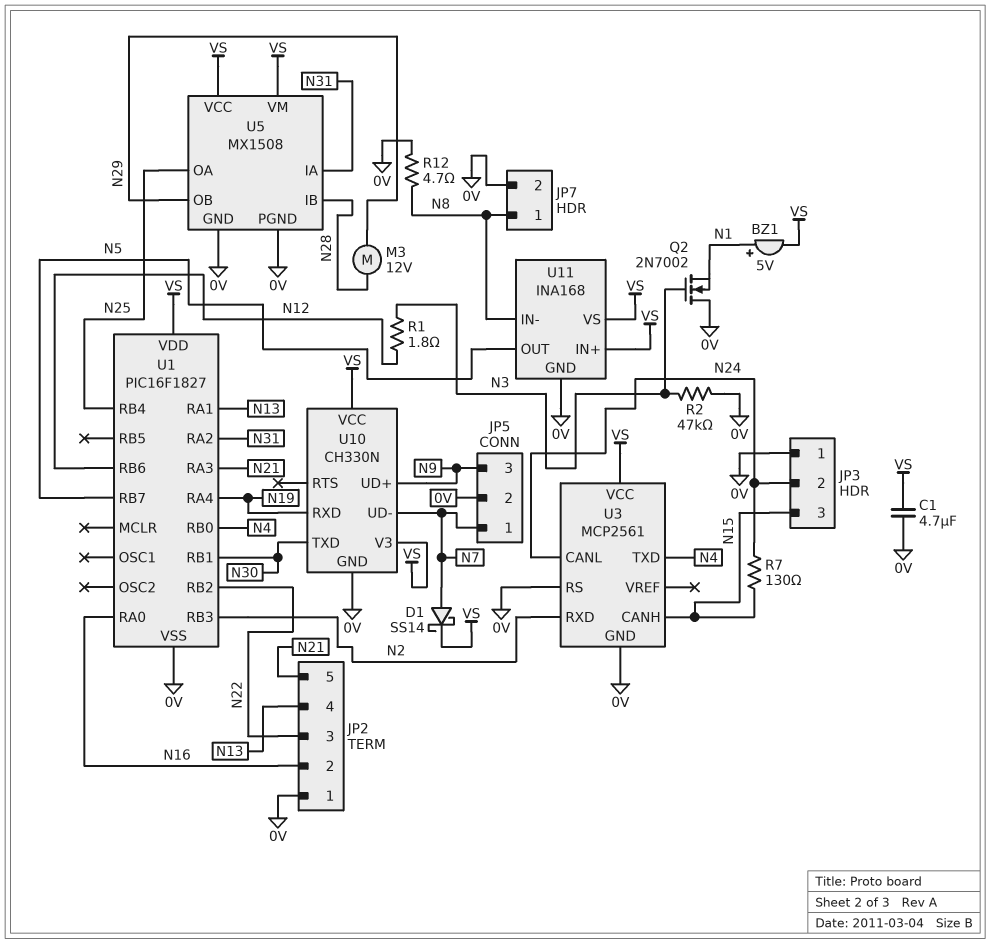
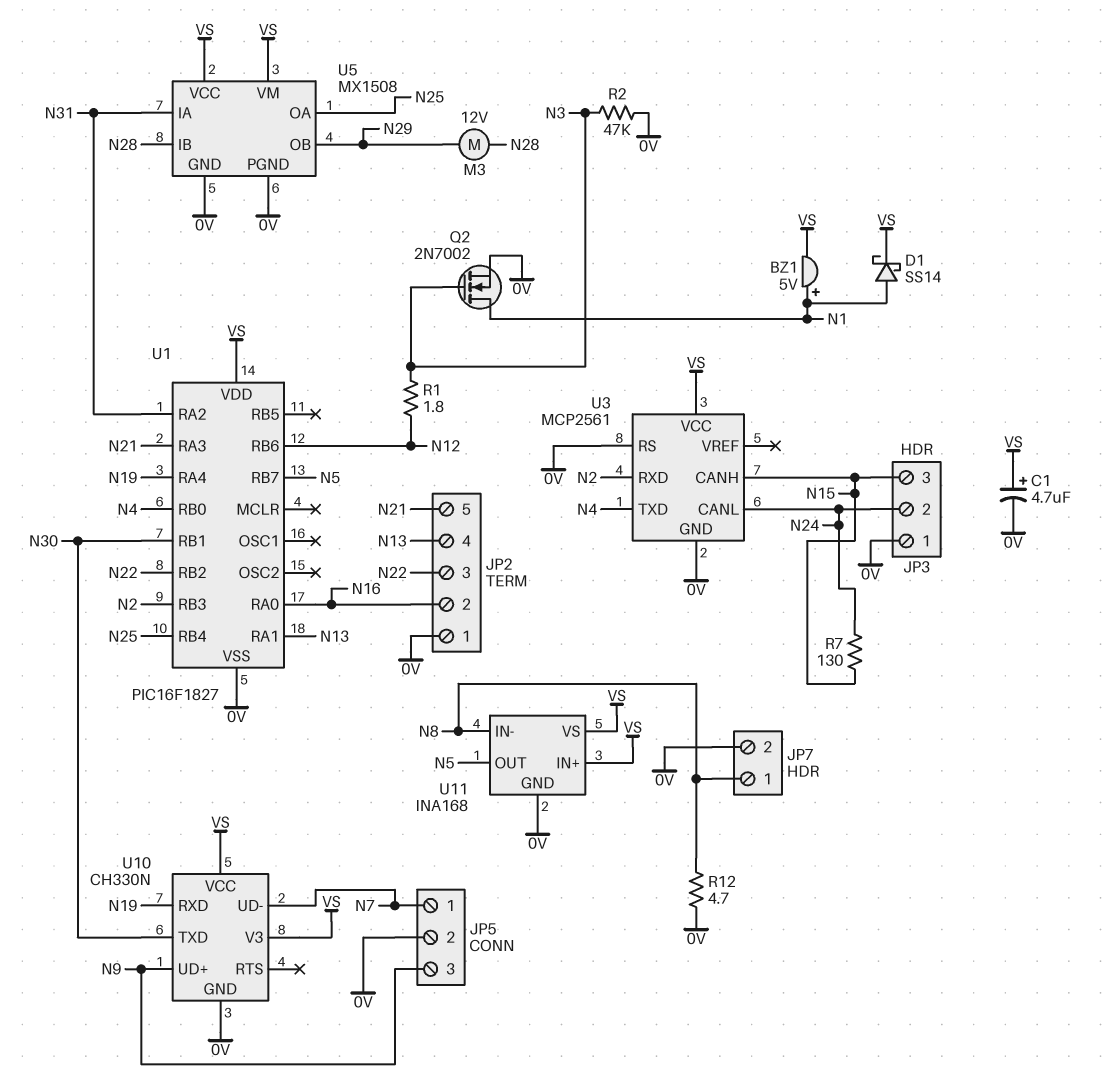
C1: 4.7uF (0V, VS) -> 4.7uF (plus VS, minus 0V)
D1: schottky SS14 (A N7, K VS) -> schottky SS14 (A N1, K VS)
Q2: NMOS 2N7002 (G N3, D 0V, S N1) -> NMOS 2N7002 (G N3, D N1, S 0V)

